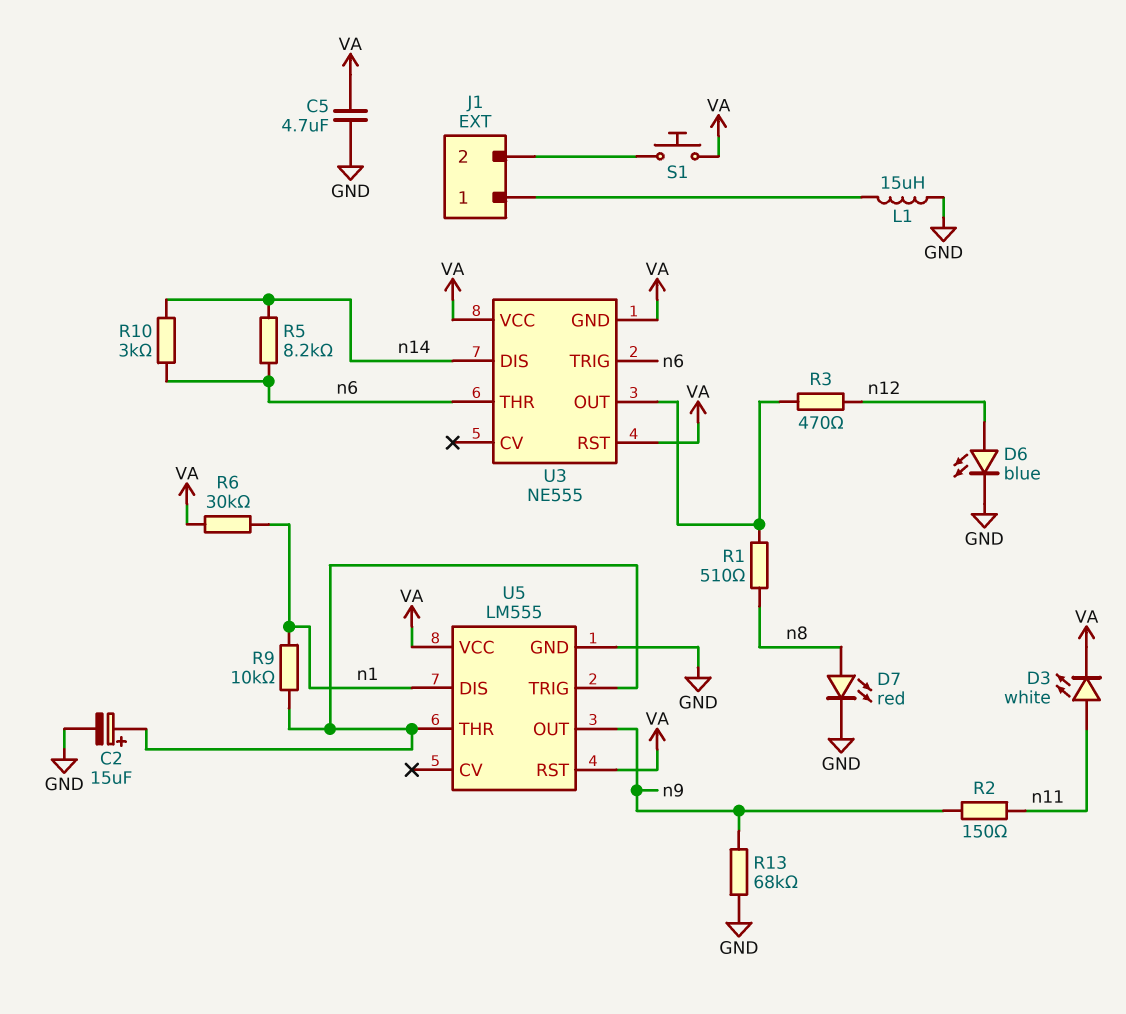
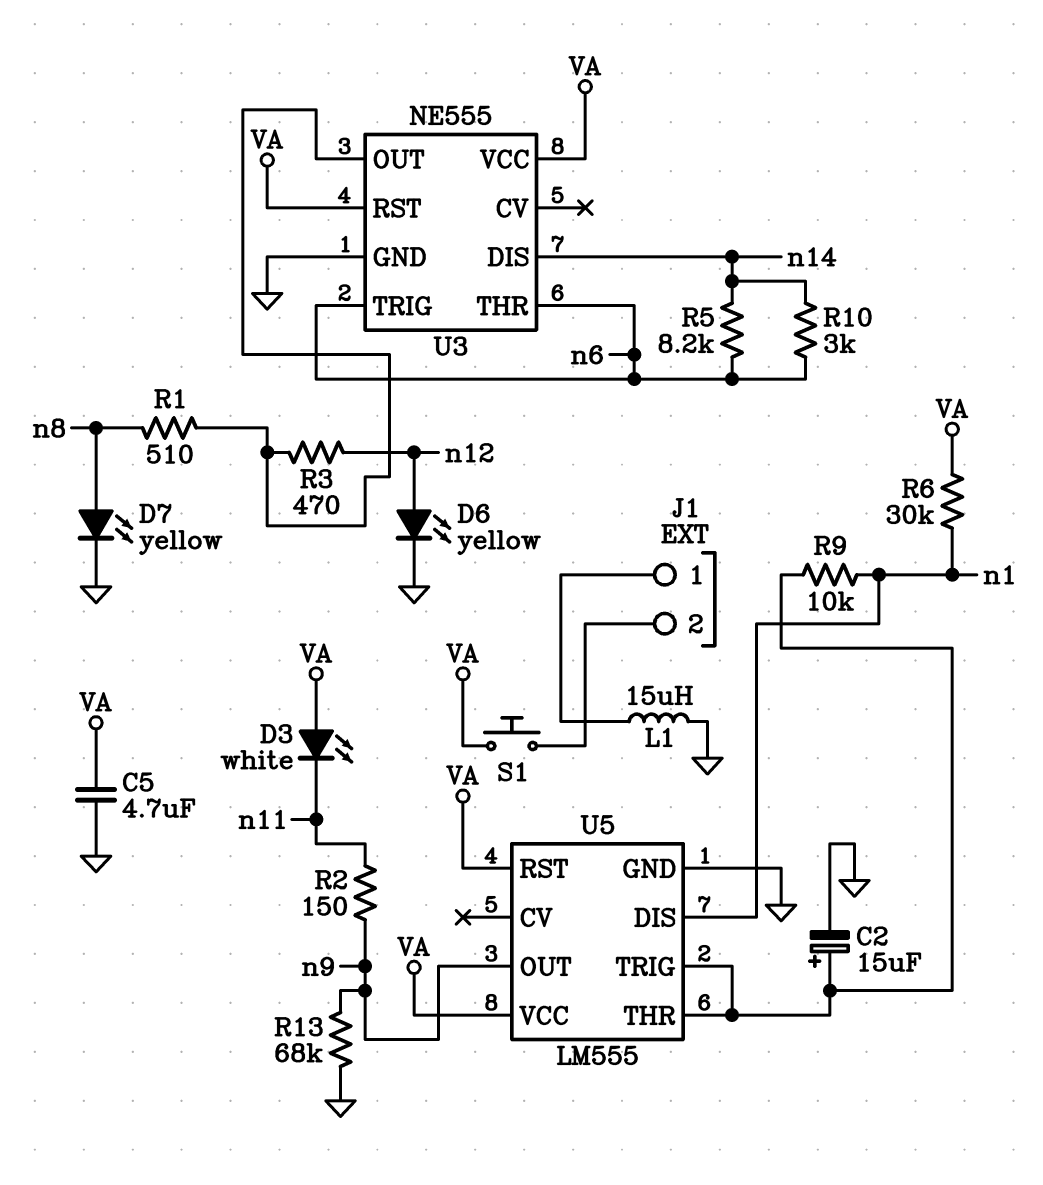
D3: LED white (A n11, K VA) -> LED white (A VA, K n11)
D6: LED blue (A n12, K GND) -> LED yellow (A n12, K GND)
D7: LED red (A n8, K GND) -> LED yellow (A n8, K GND)
U3 pin GND: VA -> GND

